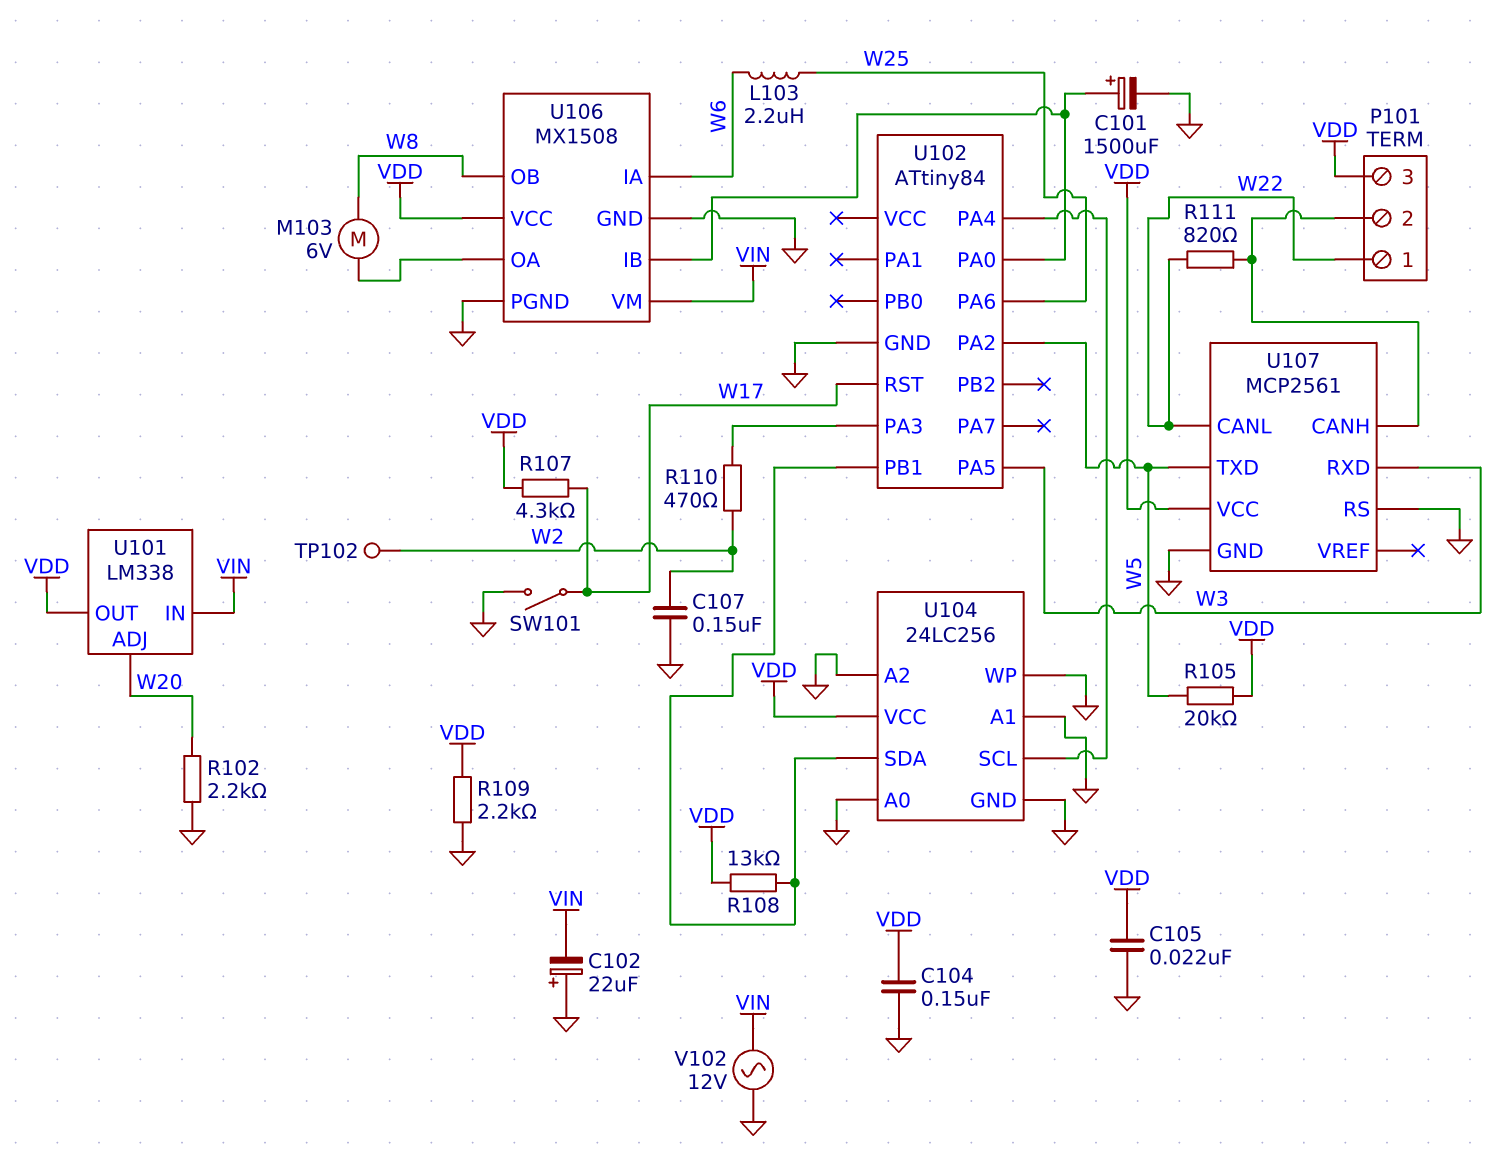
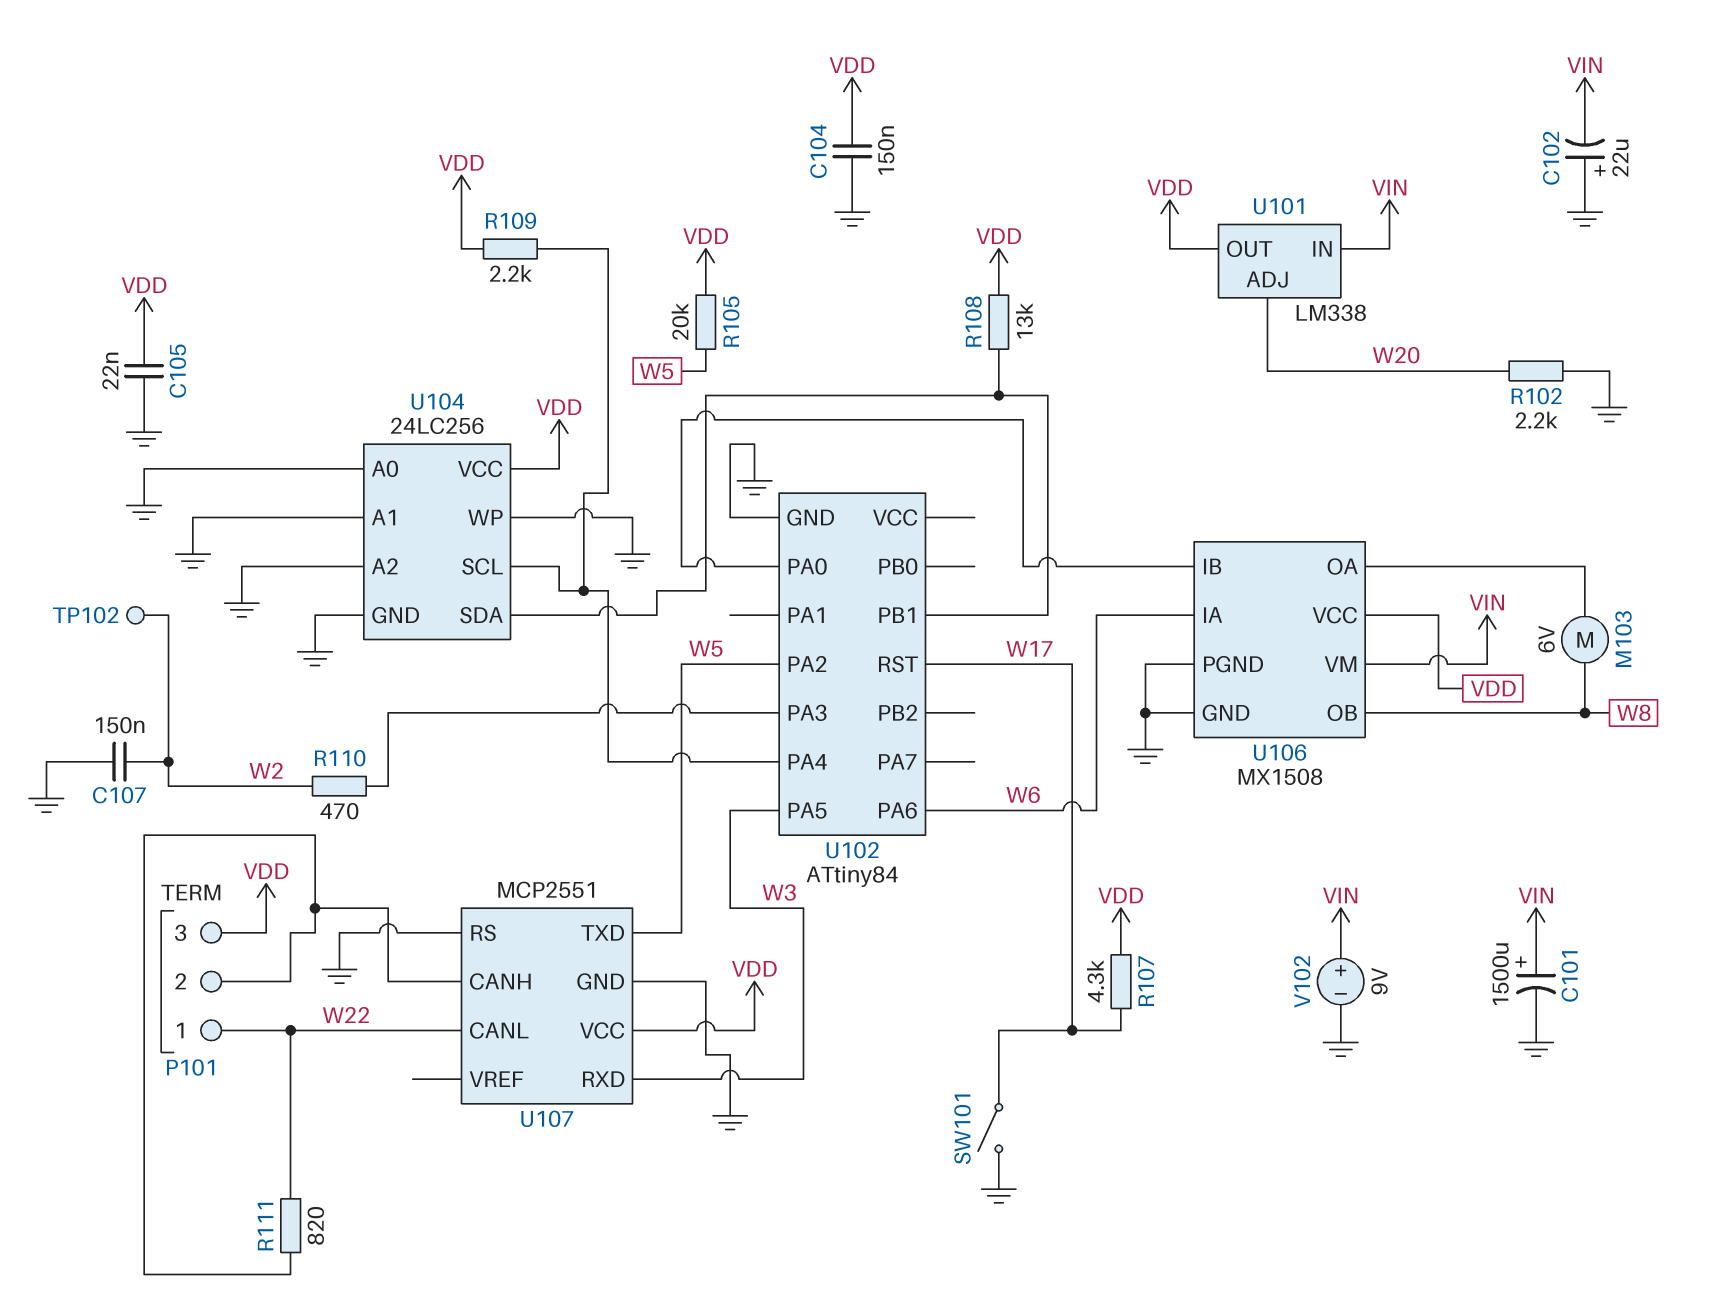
C101: 1500uF (plus U102/PA0, minus GND) -> 1500uF (plus VIN, minus GND)
L103: 2.2uH (W6, W25) -> none
R109: 2.2k (GND, VDD) -> 2.2k (U102/PA4, VDD)
U102 pin PA6: W25 -> W6
U107: MCP2561 -> MCP2551
V102: AC 12V (GND, VIN) -> 9V (plus VIN, minus GND)

